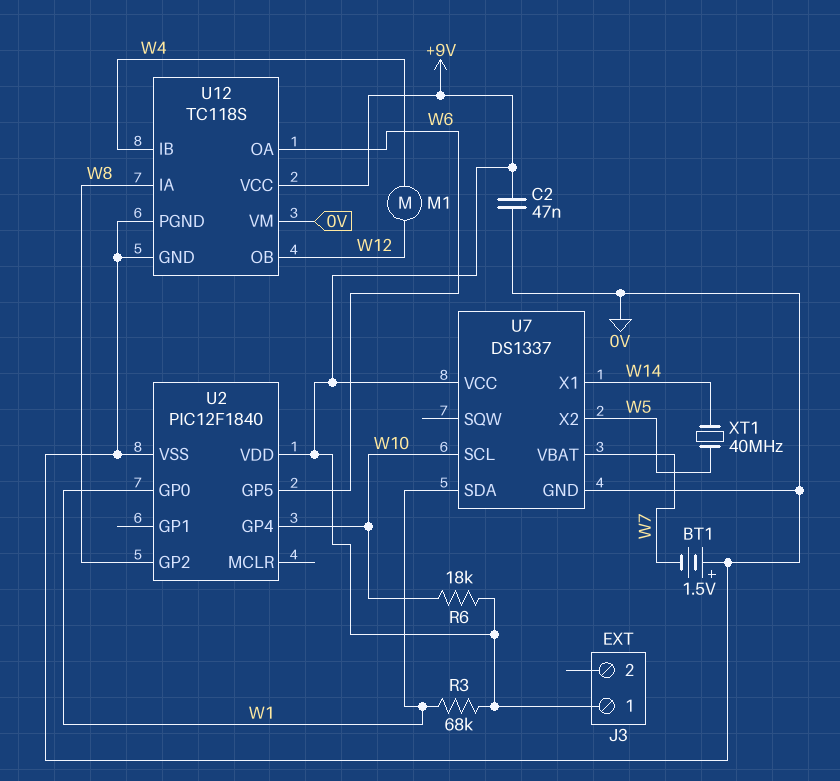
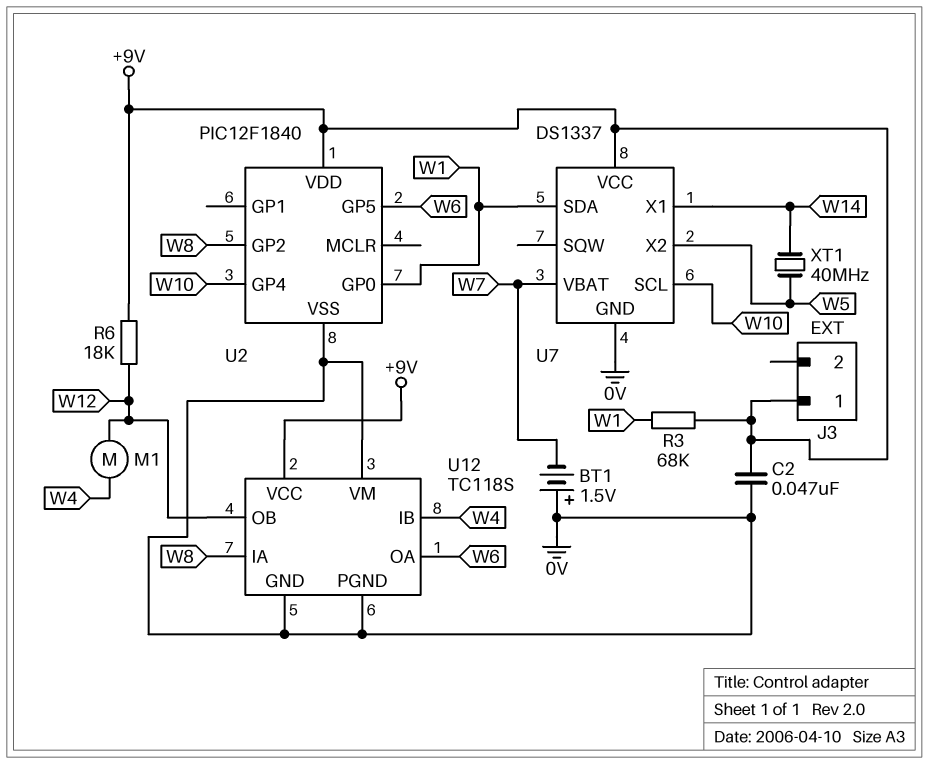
R6: 18k (+9V, W10) -> 18k (+9V, W12)

